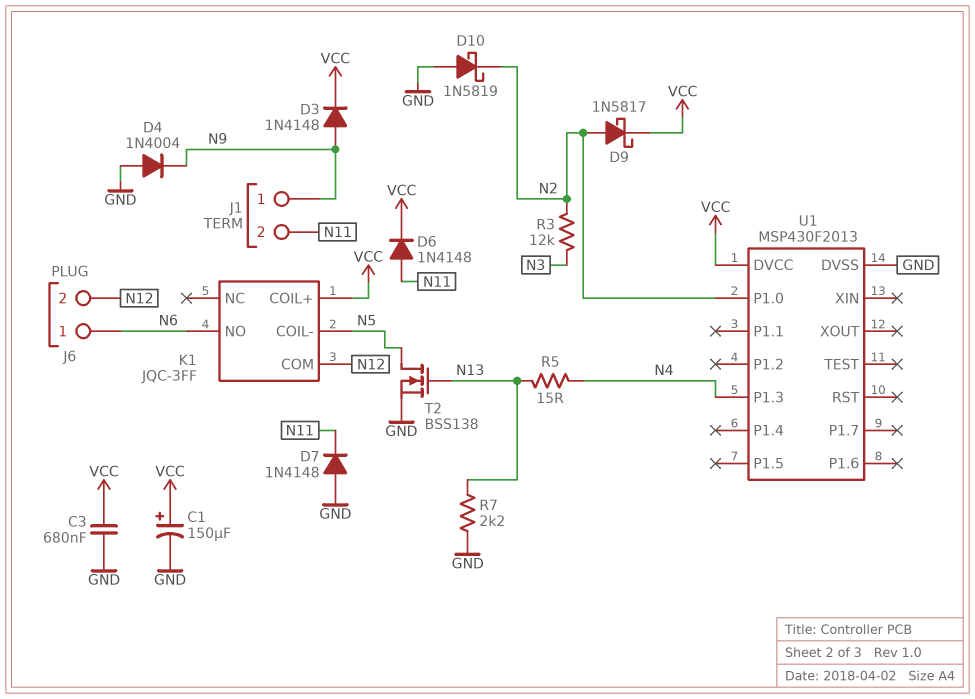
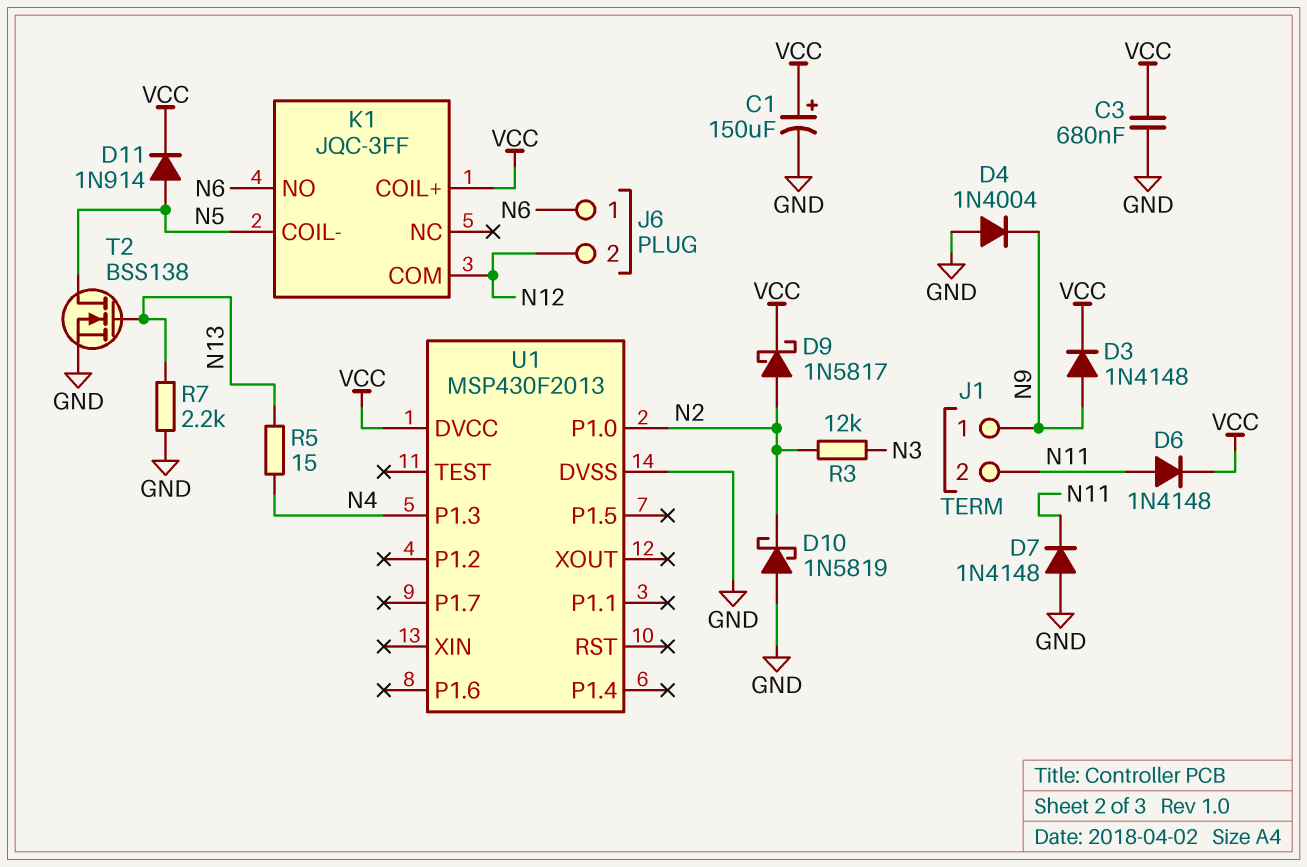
D11: none -> diode 1N914 (A N5, K VCC)

